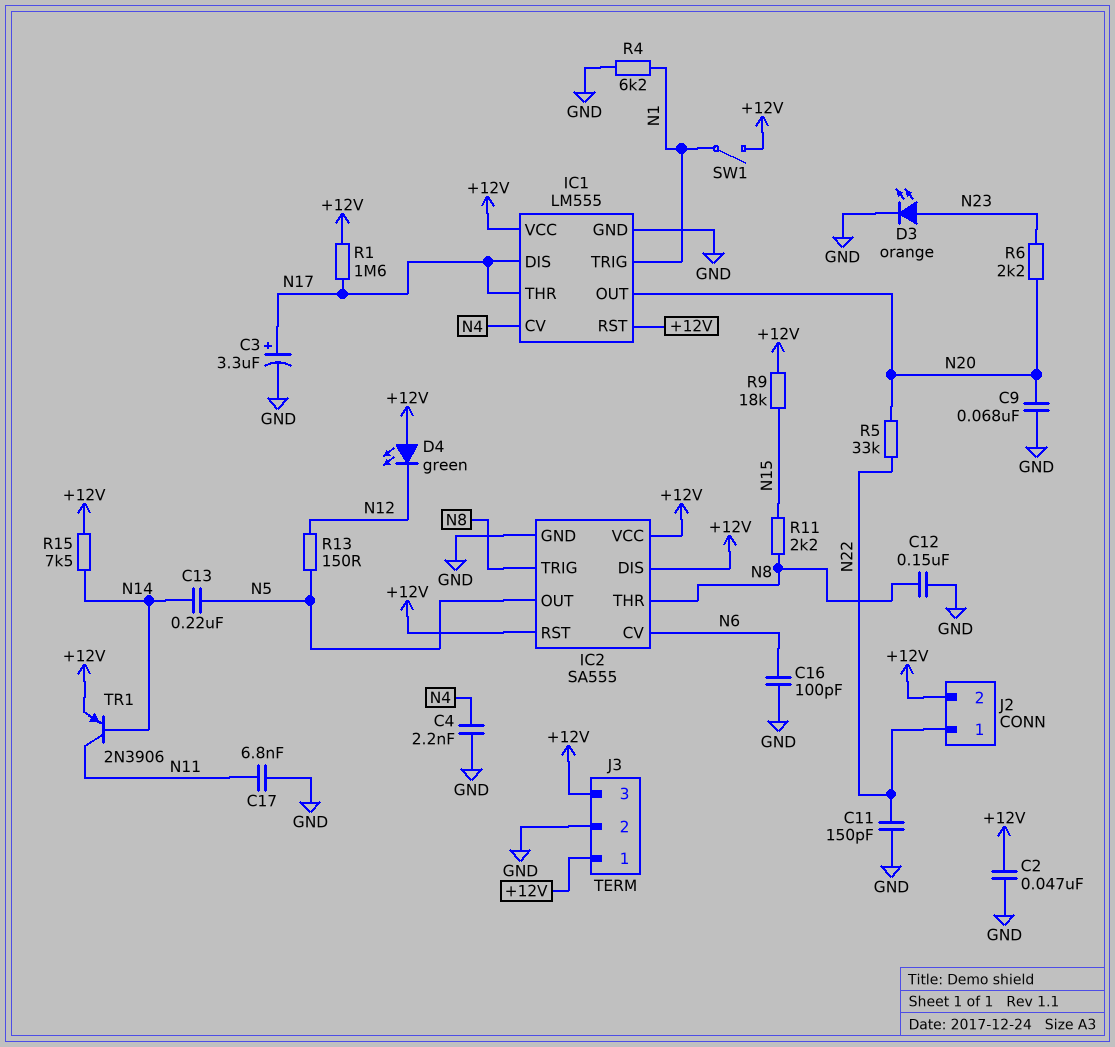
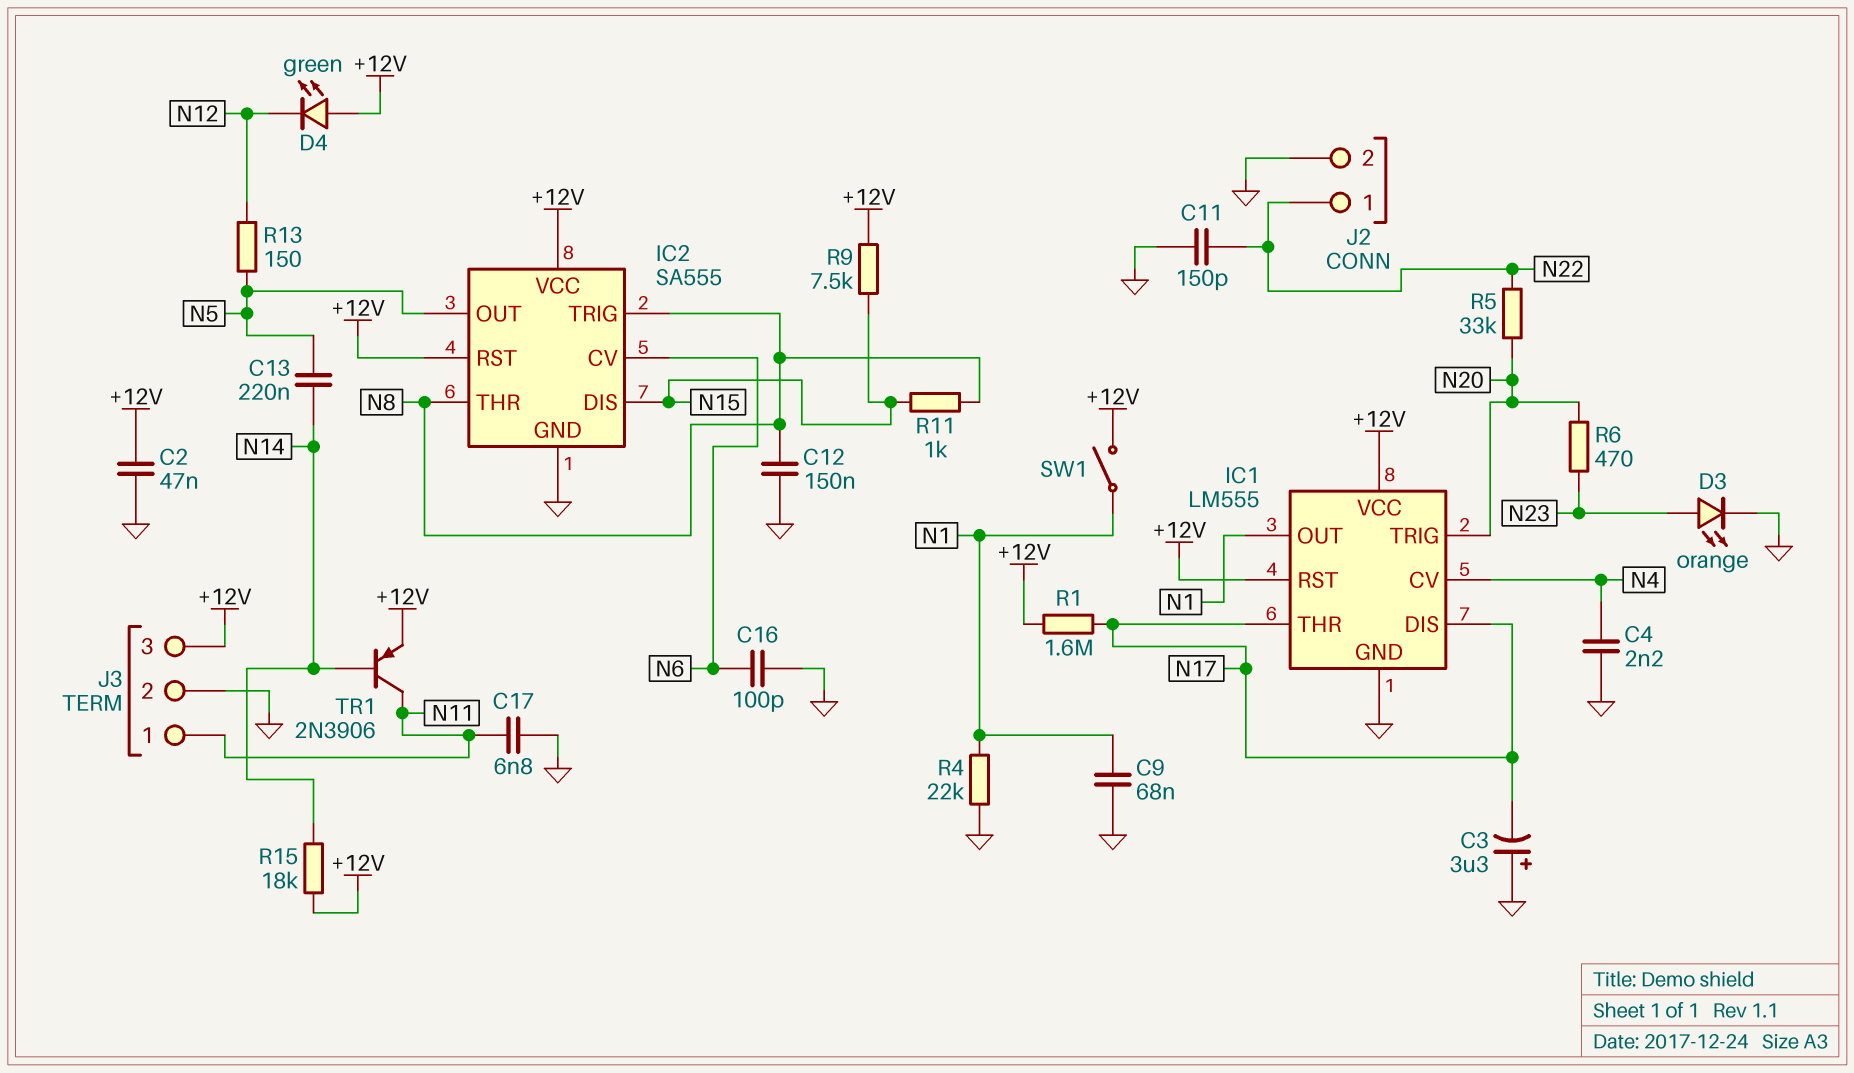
C3: 3.3uF (plus N17, minus GND) -> 3.3uF (plus GND, minus N17)
C9: 68nF (GND, N20) -> 68nF (GND, N1)
IC1 pin OUT: N20 -> N1
IC1 pin TRIG: N1 -> N20
IC2 pin DIS: +12V -> N15
J2 pin 2: +12V -> GND
J3 pin 1: +12V -> N11
R4: 6.2k (GND, N1) -> 22k (GND, N1)
R6: 2.2k (N20, N23) -> 470 (N20, N23)
R9: 18k (+12V, N15) -> 7.5k (+12V, N15)
R11: 2.2k (N8, N15) -> 1k (N8, N15)
R15: 7.5k (+12V, N14) -> 18k (+12V, N14)

